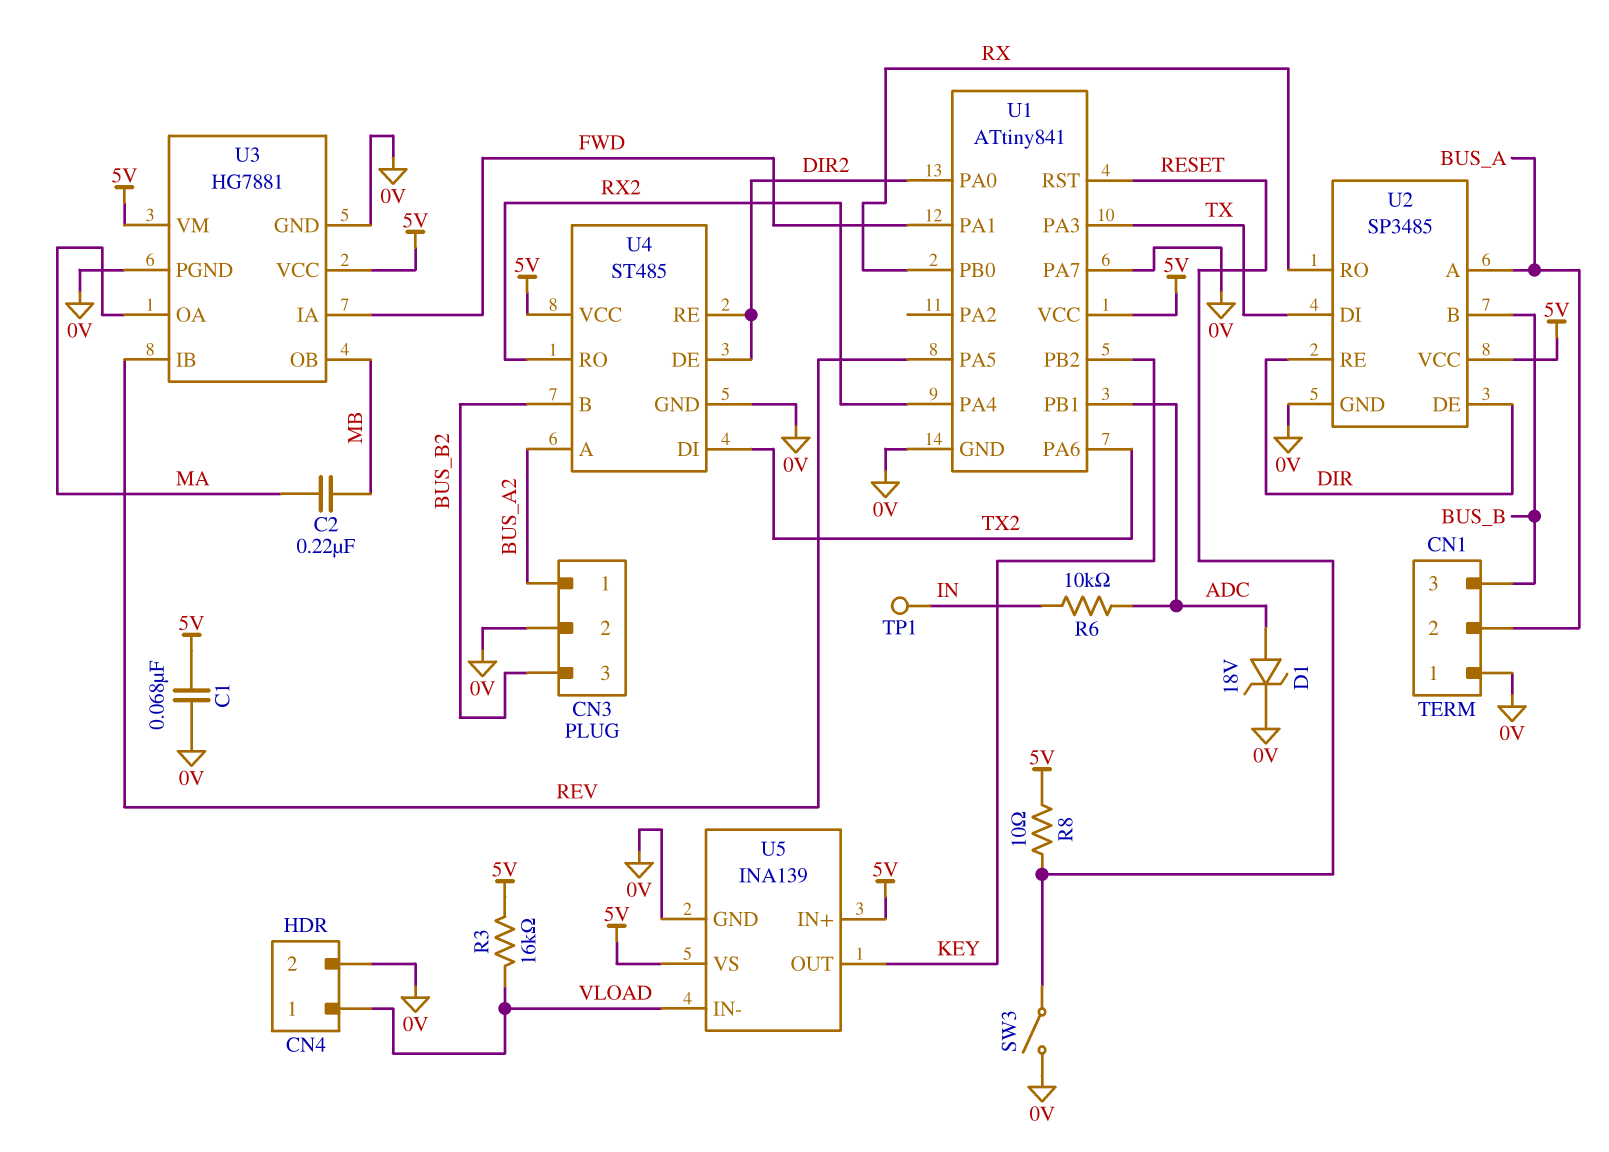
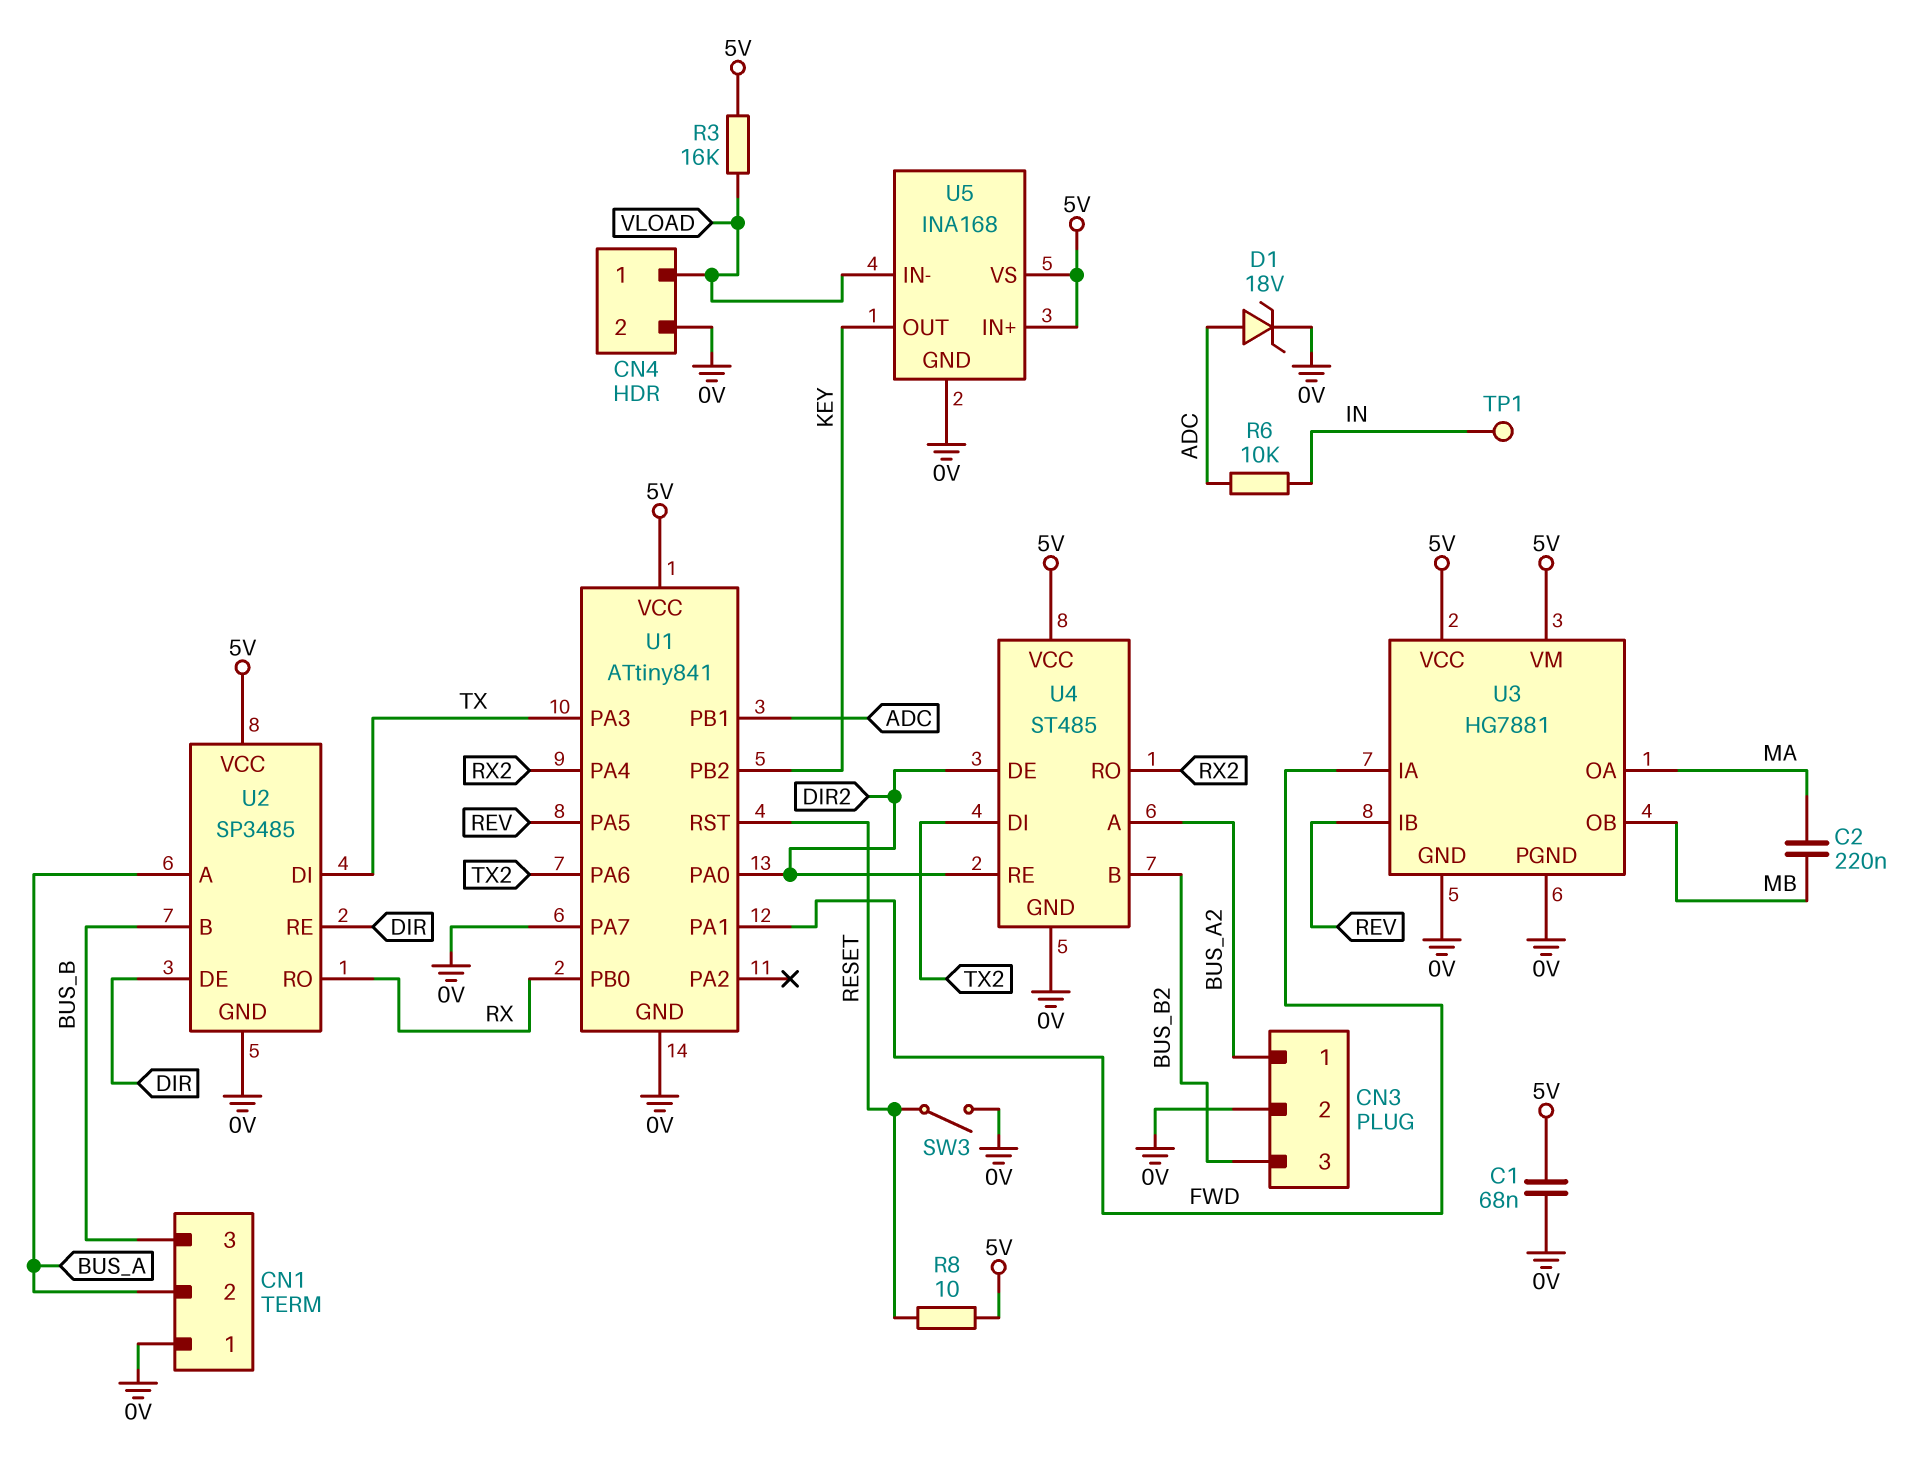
U5: INA139 -> INA168

